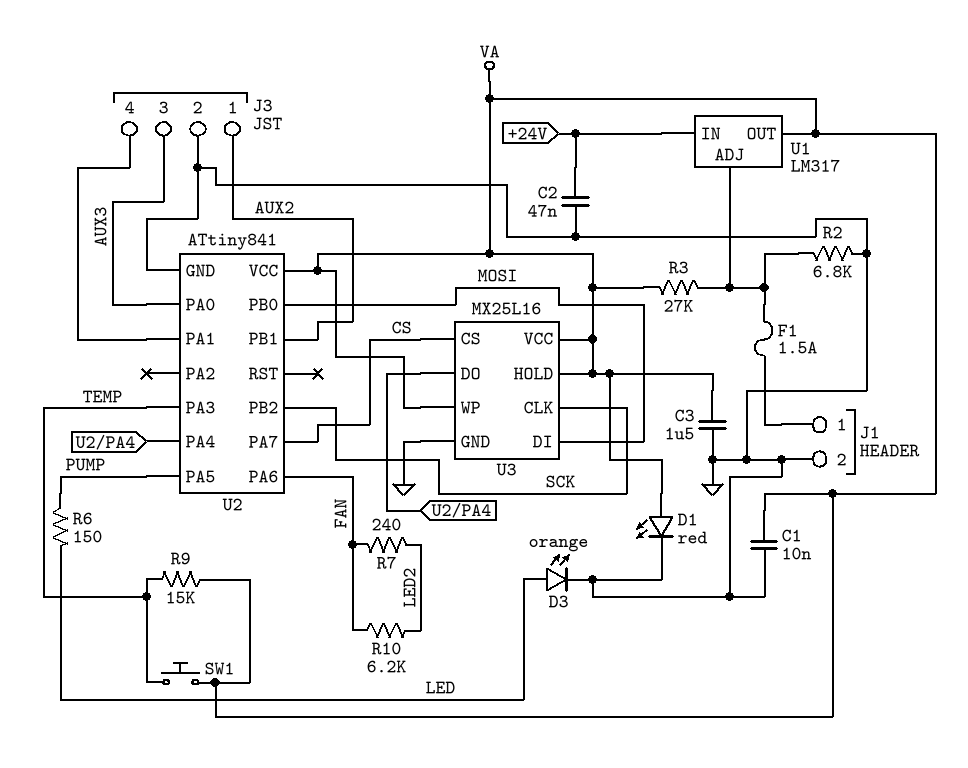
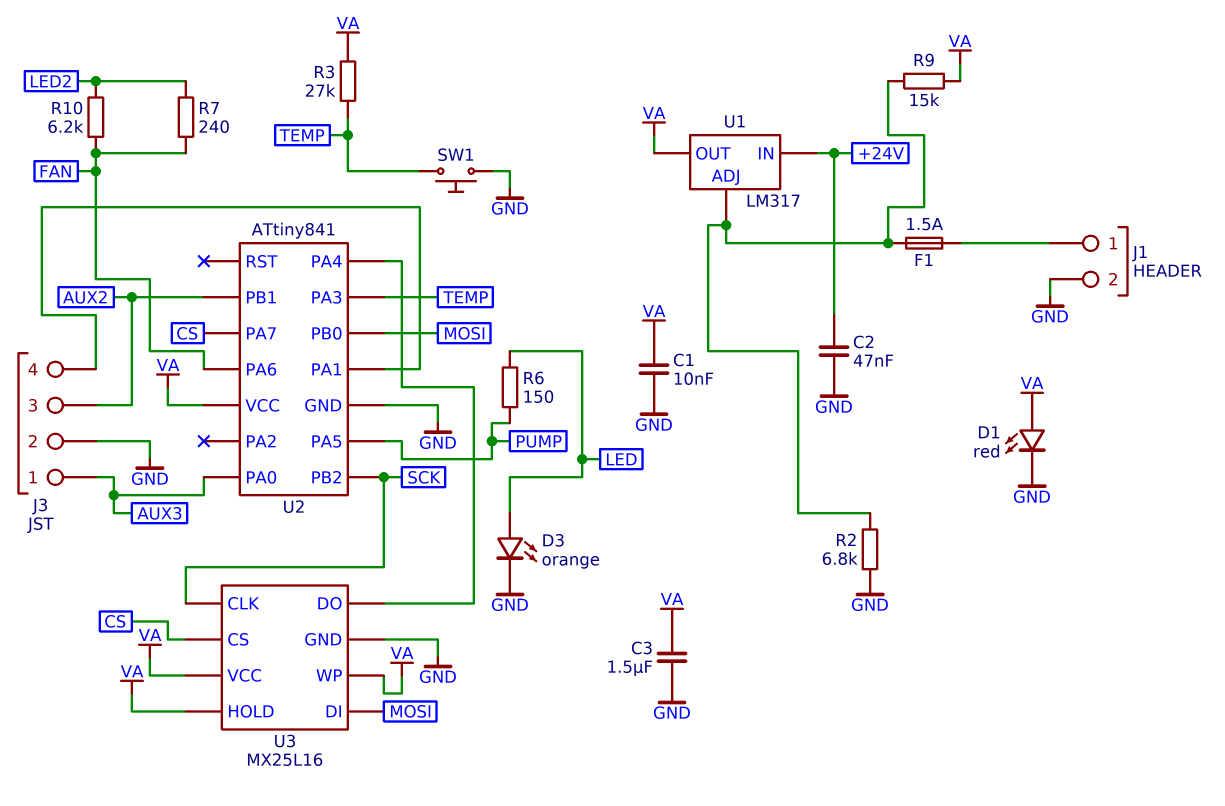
J3 pin 1: AUX2 -> AUX3
J3 pin 3: AUX3 -> AUX2
R3: 27k (U1/ADJ, VA) -> 27k (TEMP, VA)
R9: 15k (TEMP, VA) -> 15k (U1/ADJ, VA)
SW1: button (TEMP, VA) -> button (GND, TEMP)

